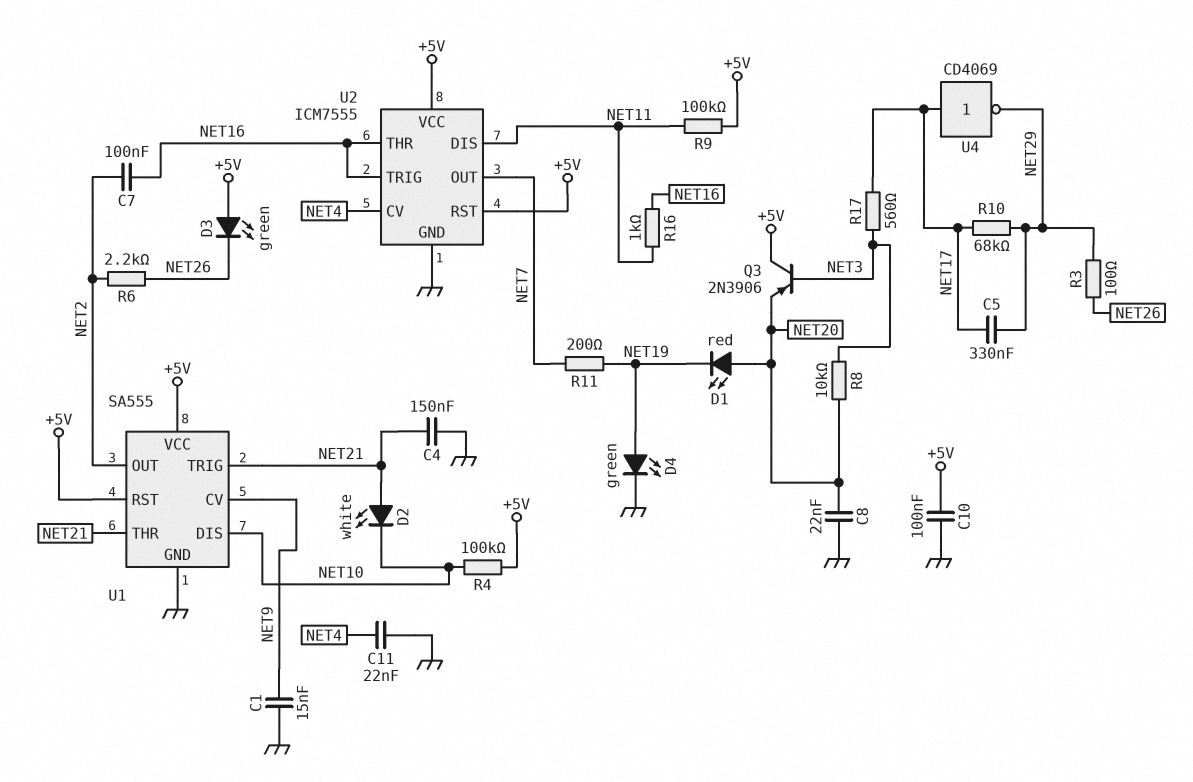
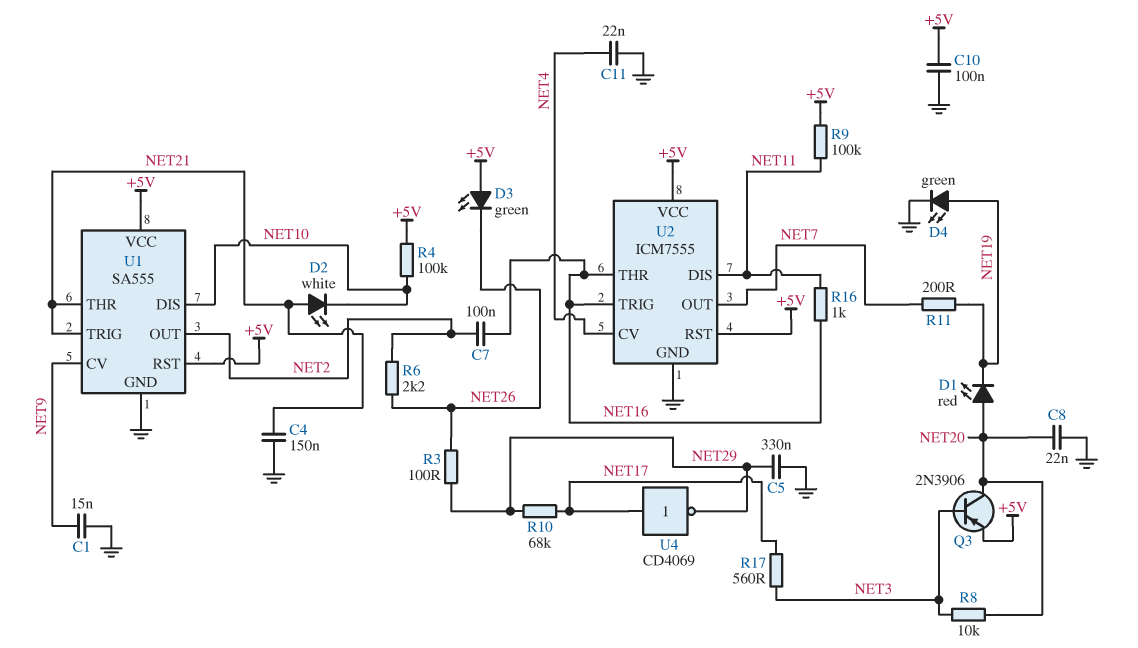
C5: 330nF (NET17, NET29) -> 330nF (GND, NET29)
Q3: PNP 2N3906 (B NET3, C +5V, E NET20) -> PNP 2N3906 (B NET3, C NET20, E +5V)

